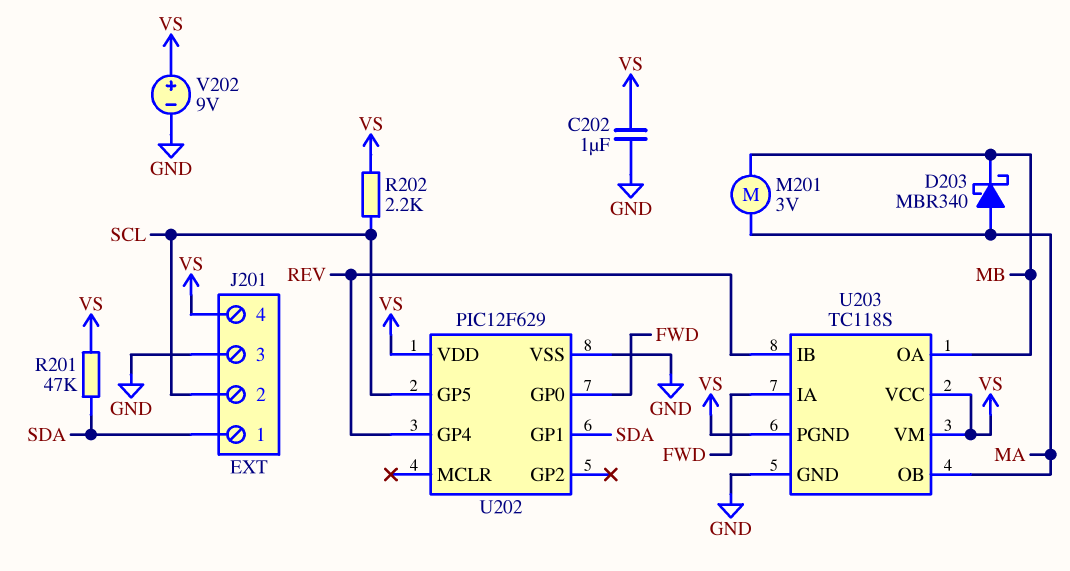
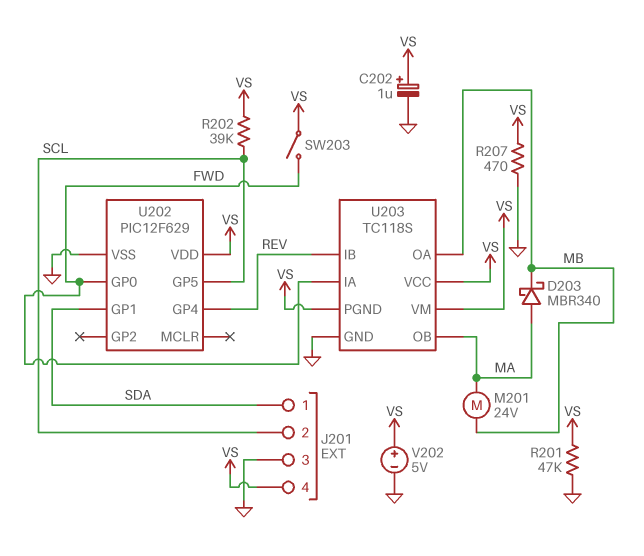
C202: 1uF (GND, VS) -> 1uF (plus VS, minus GND)
M201: motor 3V (MA, MB) -> motor 24V (MA, MB)
R201: 47k (SDA, VS) -> 47k (GND, VS)
R202: 2.2k (SCL, VS) -> 39k (SCL, VS)
R207: none -> 470 (GND, VS)
SW203: none -> switch (FWD, VS)
V202: 9V (plus VS, minus GND) -> 5V (plus VS, minus GND)

